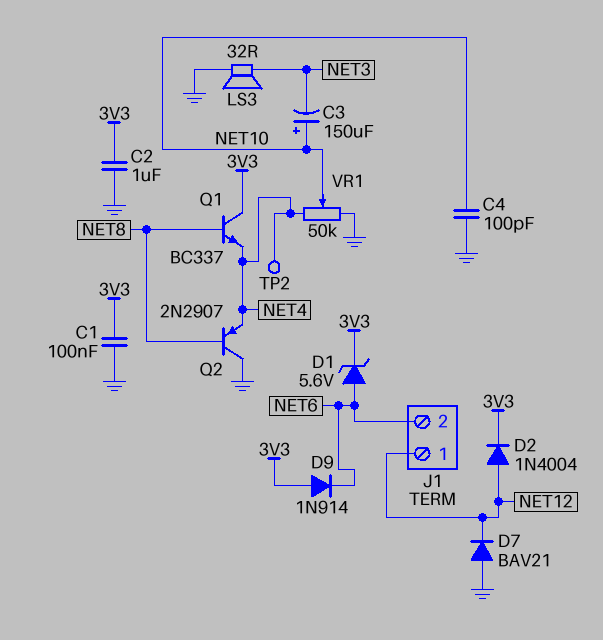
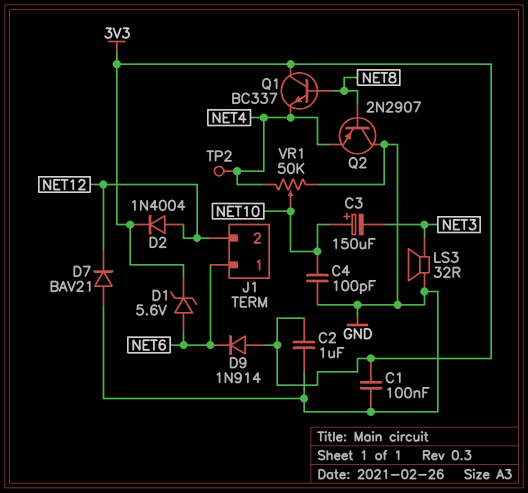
J1 pin 1: NET12 -> NET6
J1 pin 2: NET6 -> NET12

